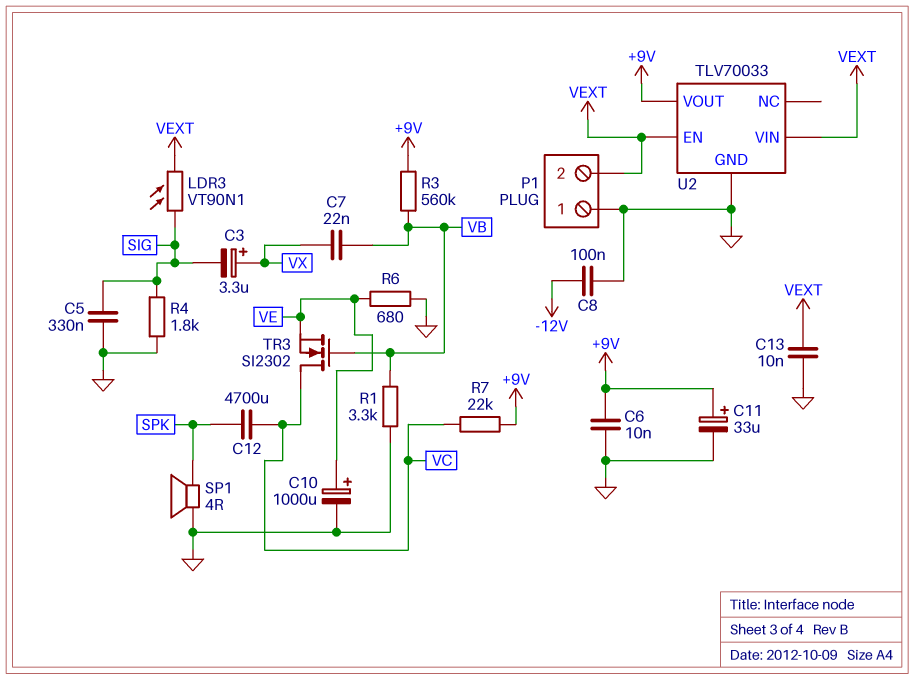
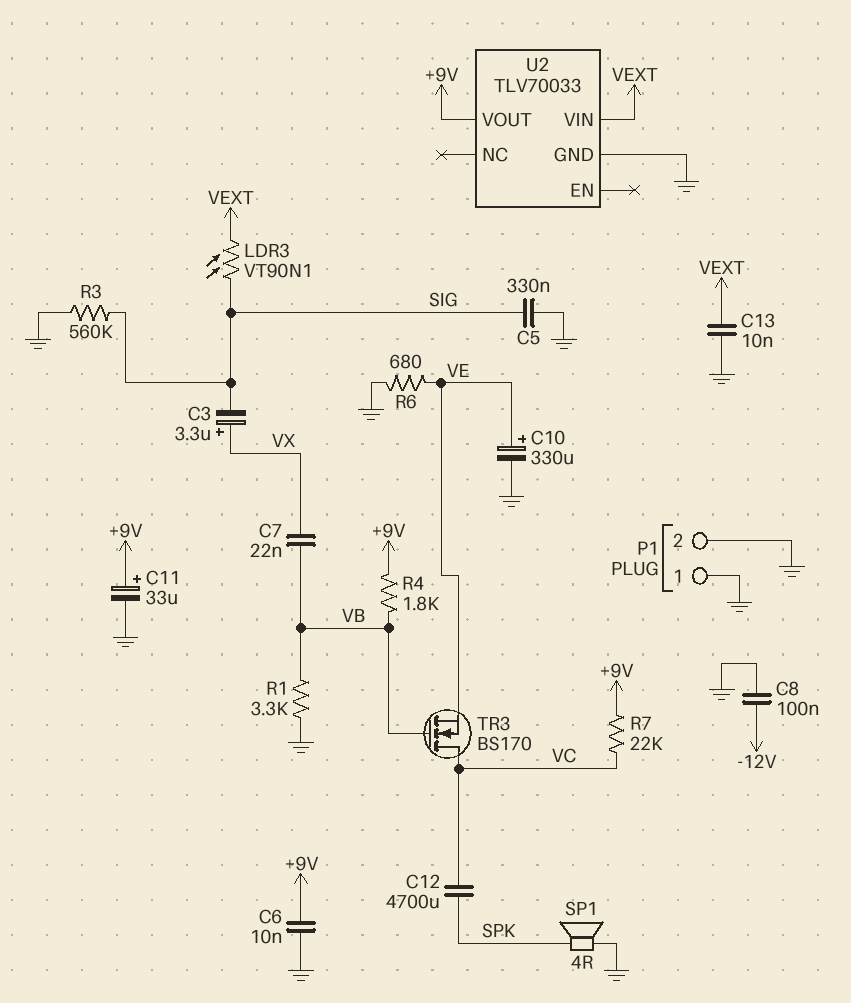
C10: 1000uF (plus VE, minus GND) -> 330uF (plus VE, minus GND)
P1 pin 2: VEXT -> GND
R3: 560k (+9V, VB) -> 560k (GND, SIG)
R4: 1.8k (GND, SIG) -> 1.8k (+9V, VB)
TR3: NMOS SI2302 (G VB, D VC, S VE) -> NMOS BS170 (G VB, D VC, S VE)
U2 pin EN: VEXT -> none

